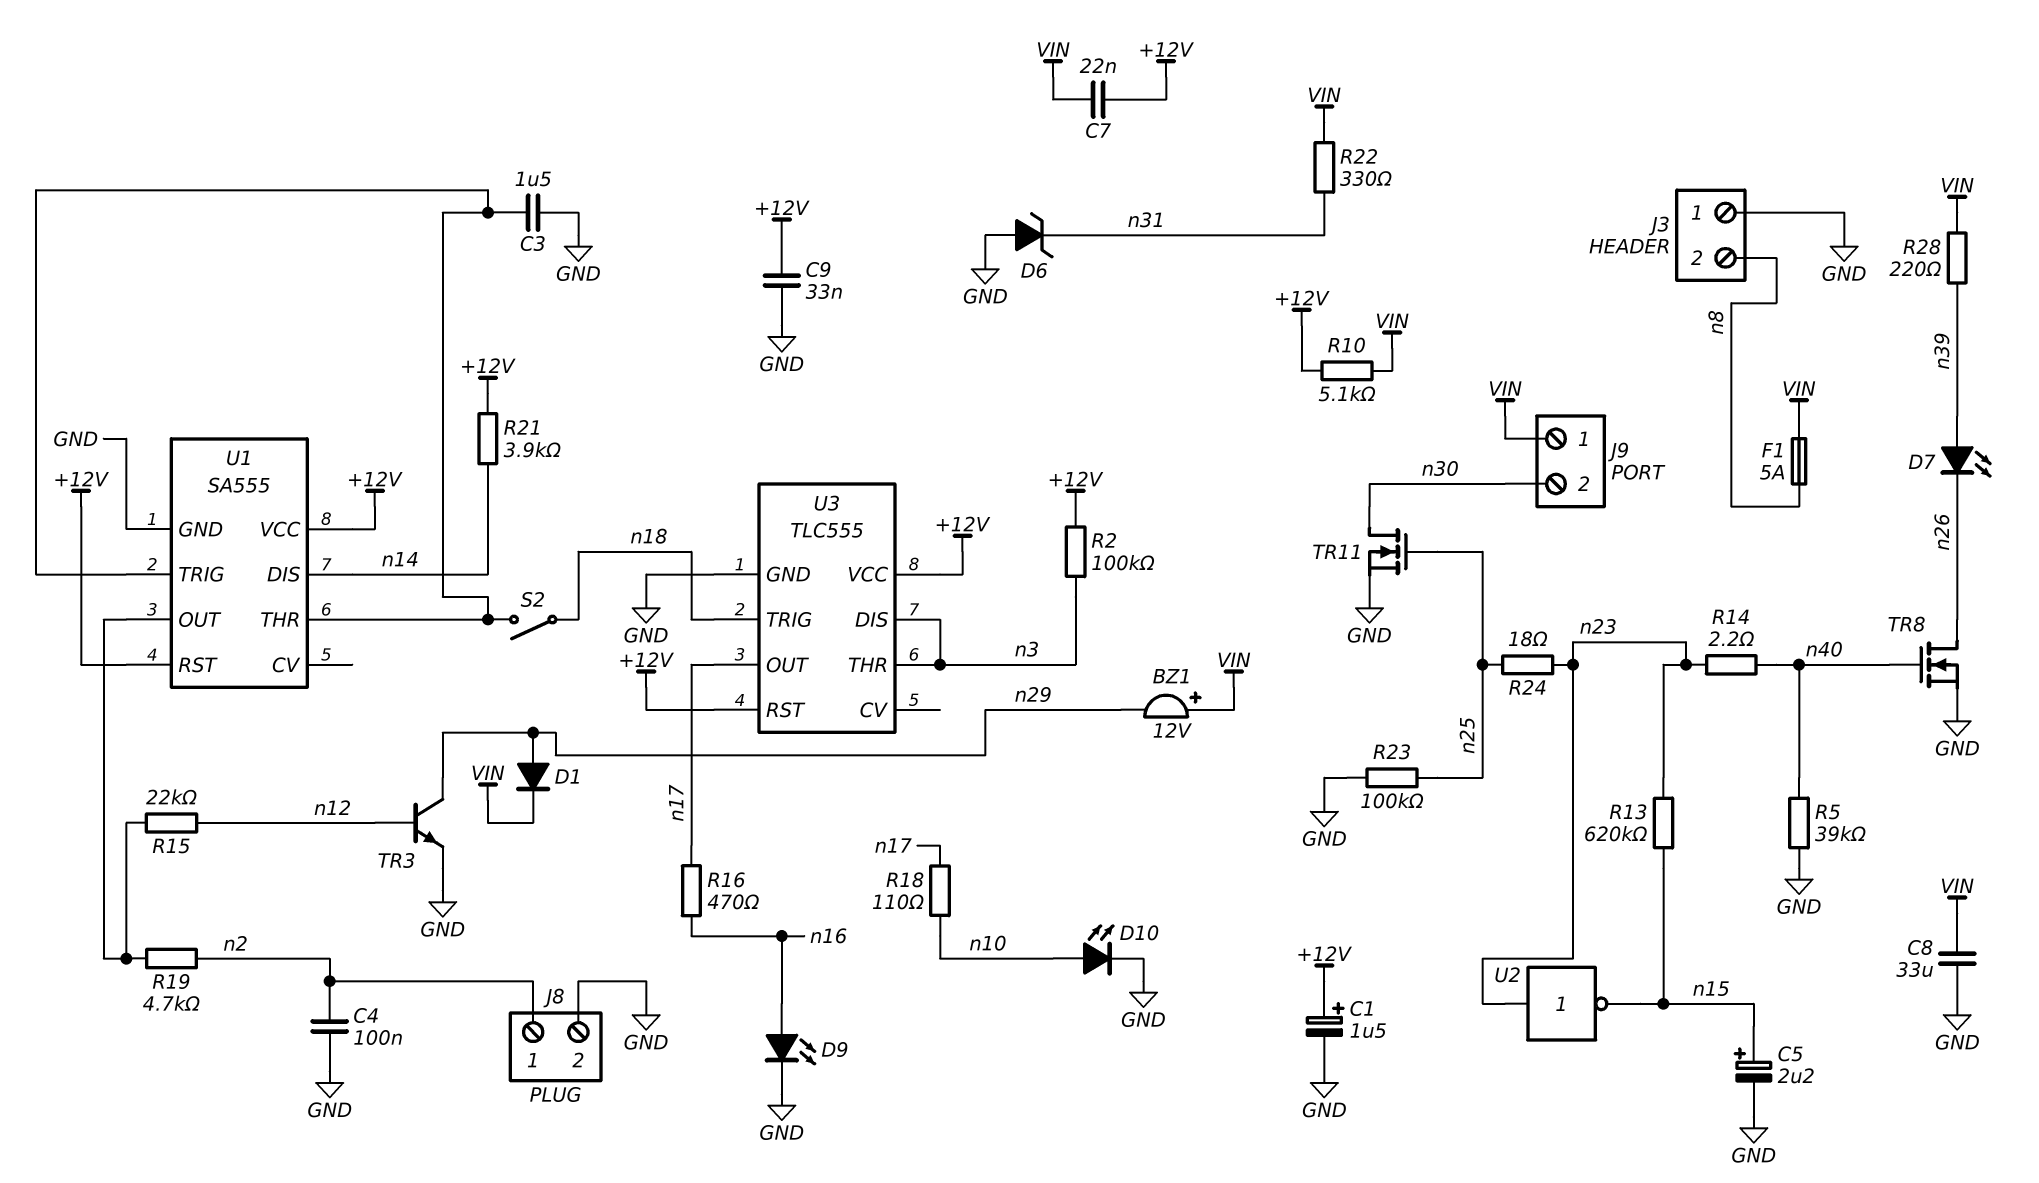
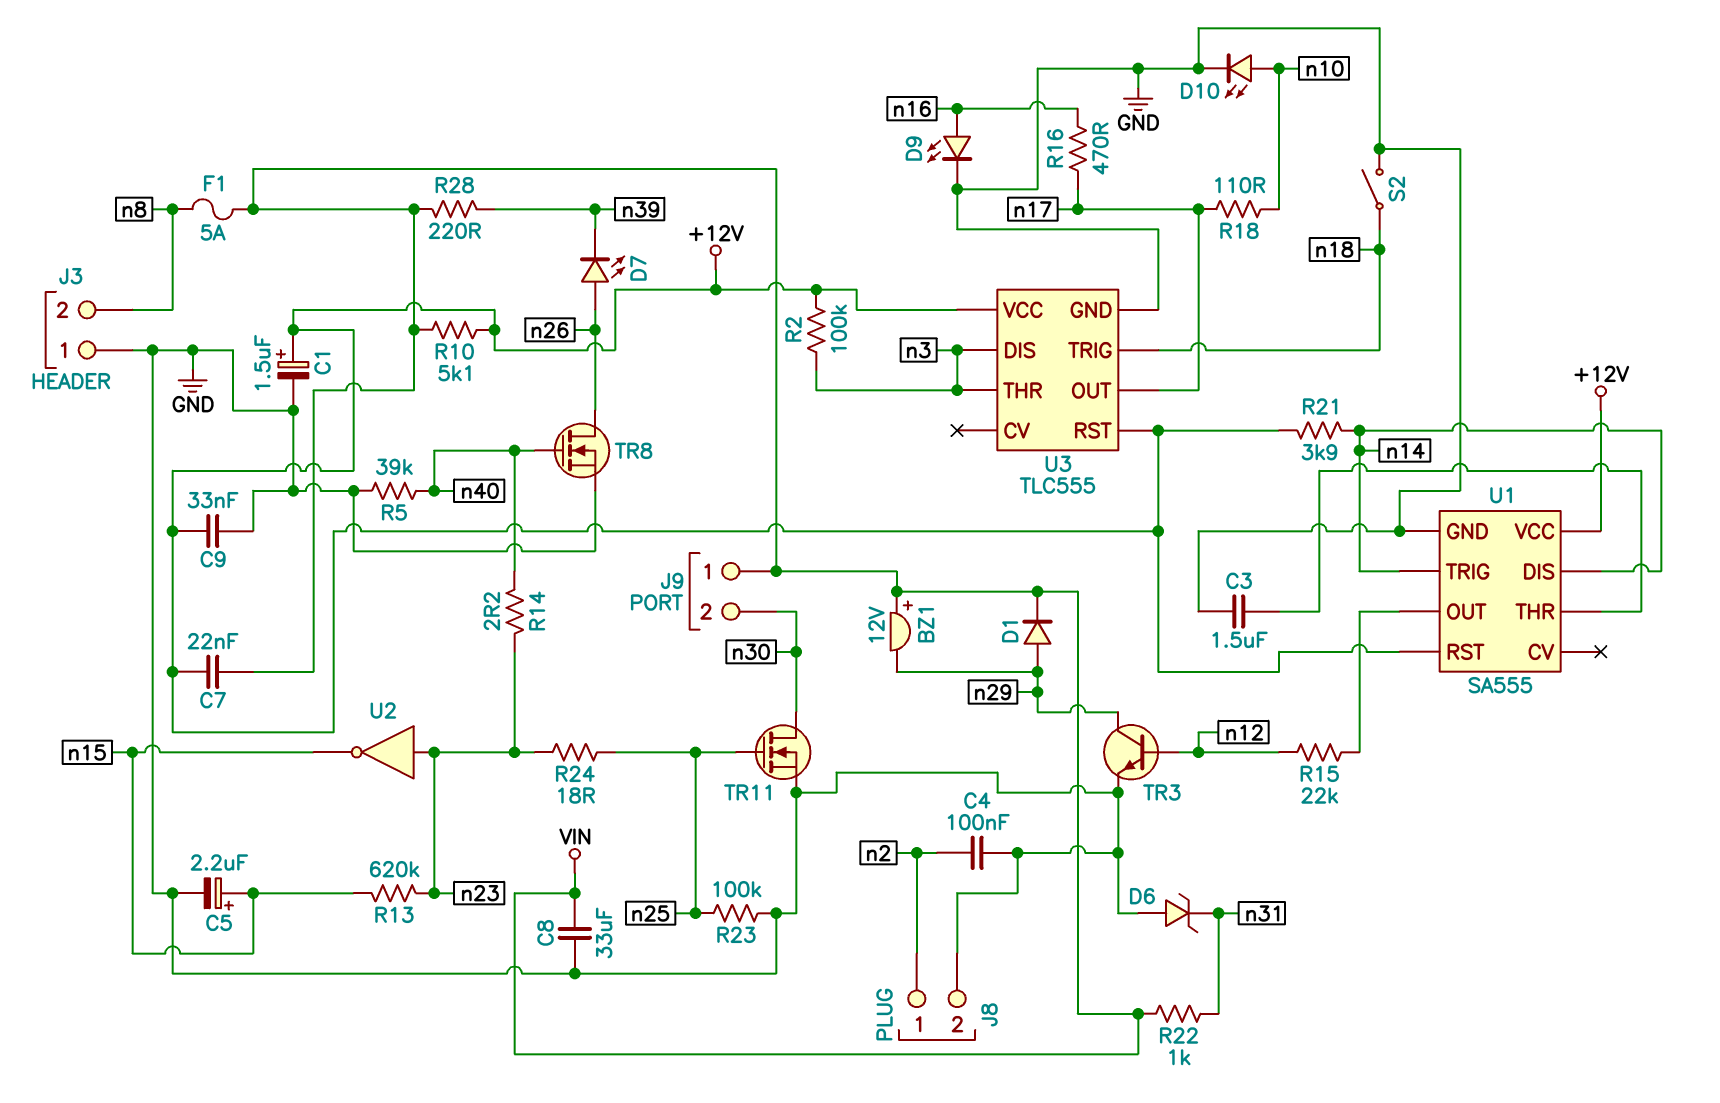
D7: LED (A n39, K n26) -> LED (A n26, K n39)
R19: 4.7k (U1/OUT, n2) -> none
R22: 330 (VIN, n31) -> 1k (VIN, n31)
S2: switch (U1/THR, n18) -> switch (GND, n18)
U1 pin TRIG: U1/THR -> n14

